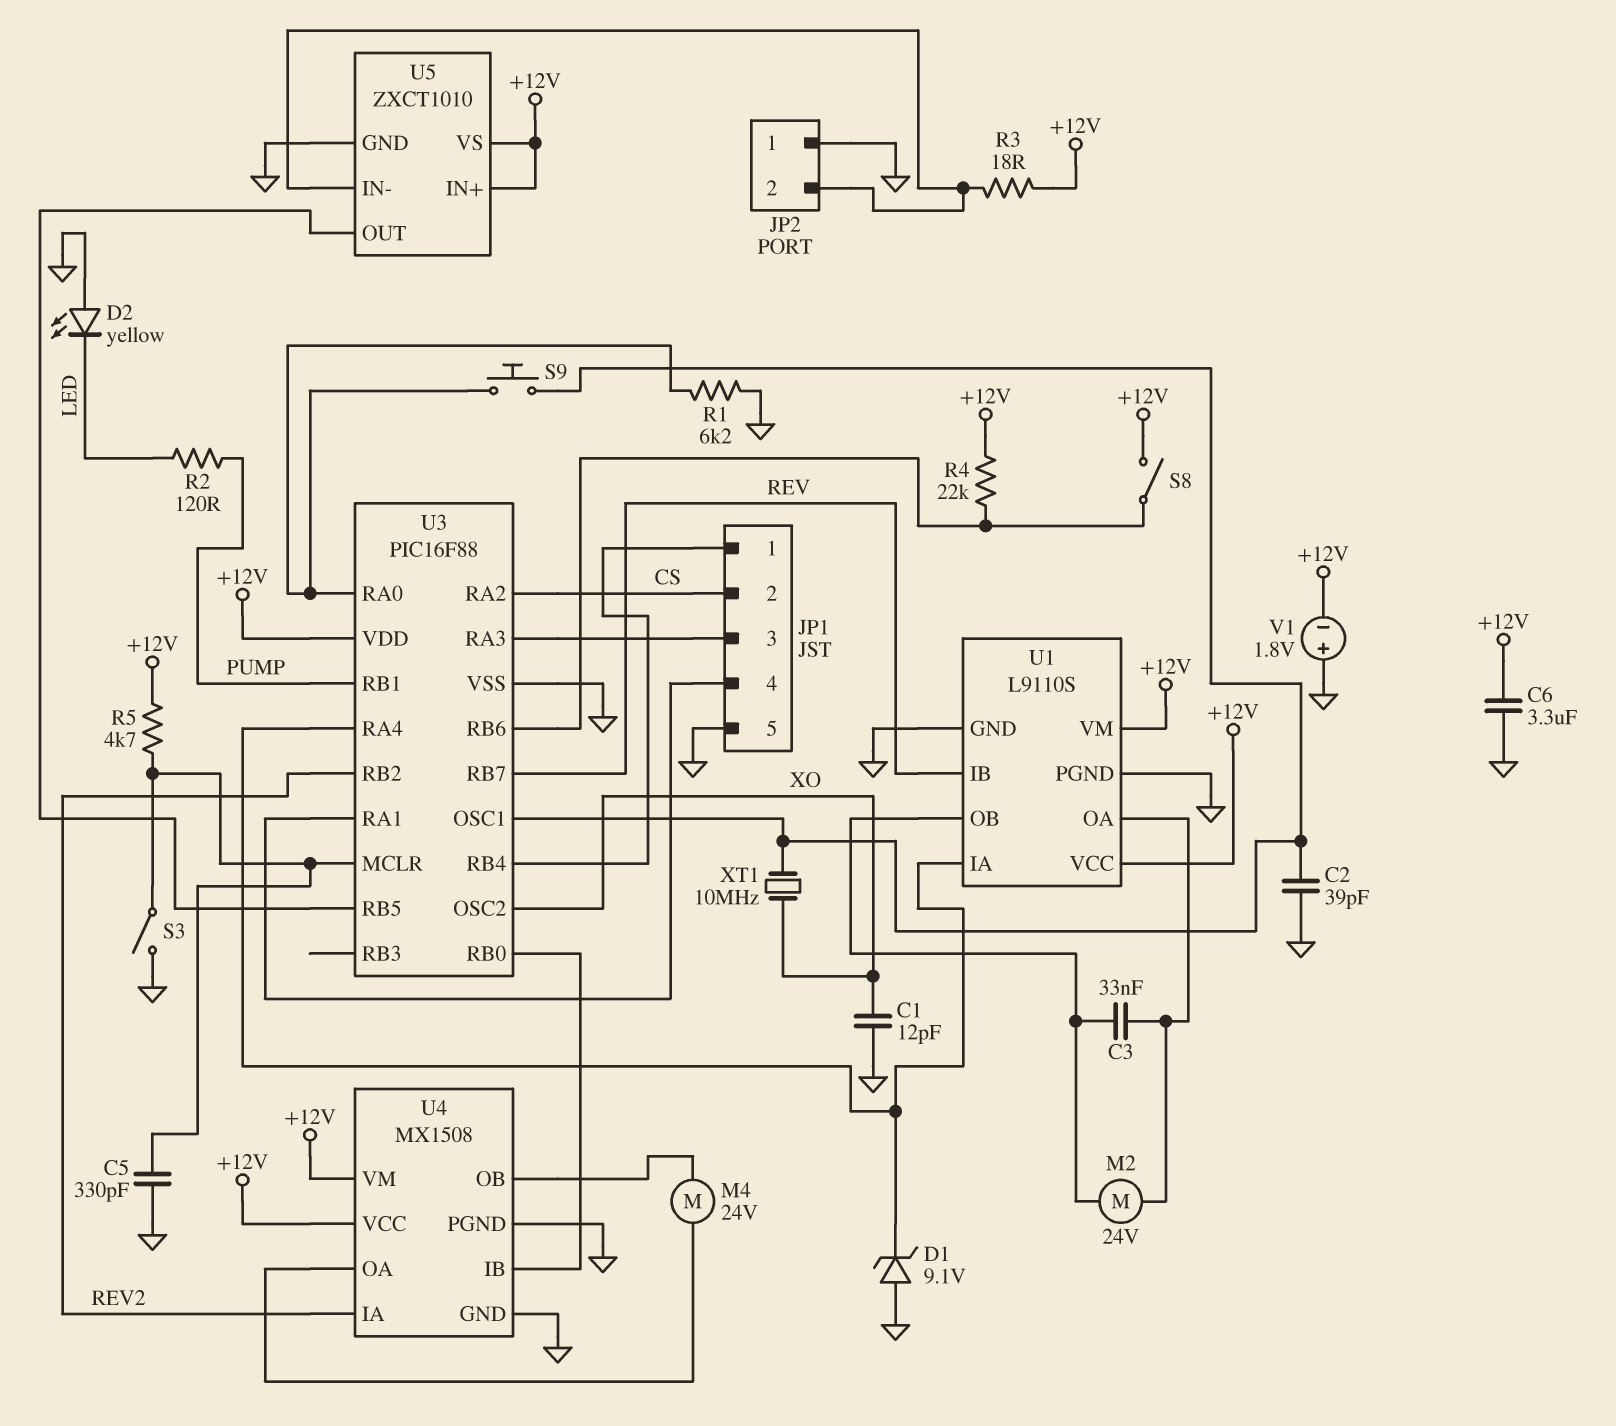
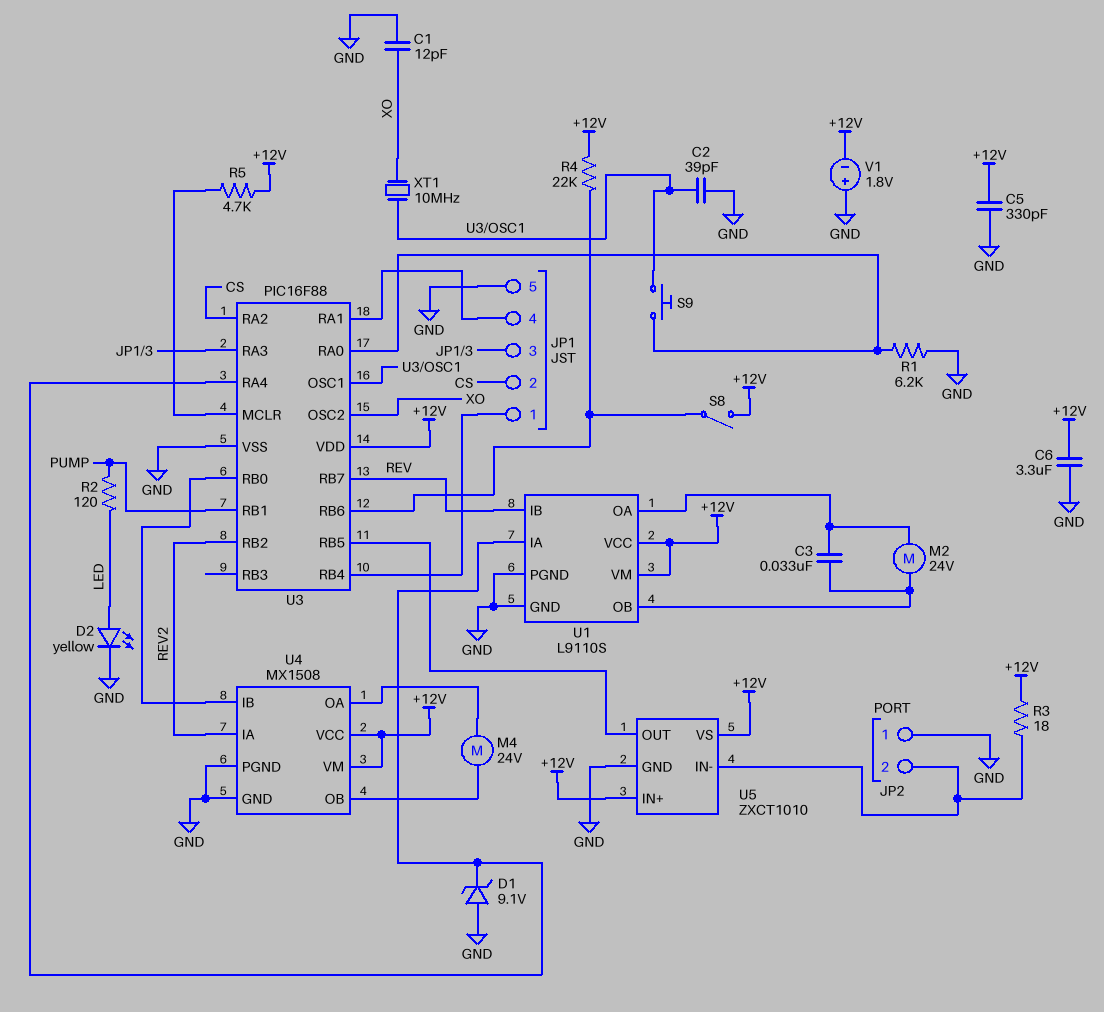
C5: 330pF (GND, U3/MCLR) -> 330pF (+12V, GND)
D2: LED yellow (A GND, K LED) -> LED yellow (A LED, K GND)
S3: switch (GND, U3/MCLR) -> none

